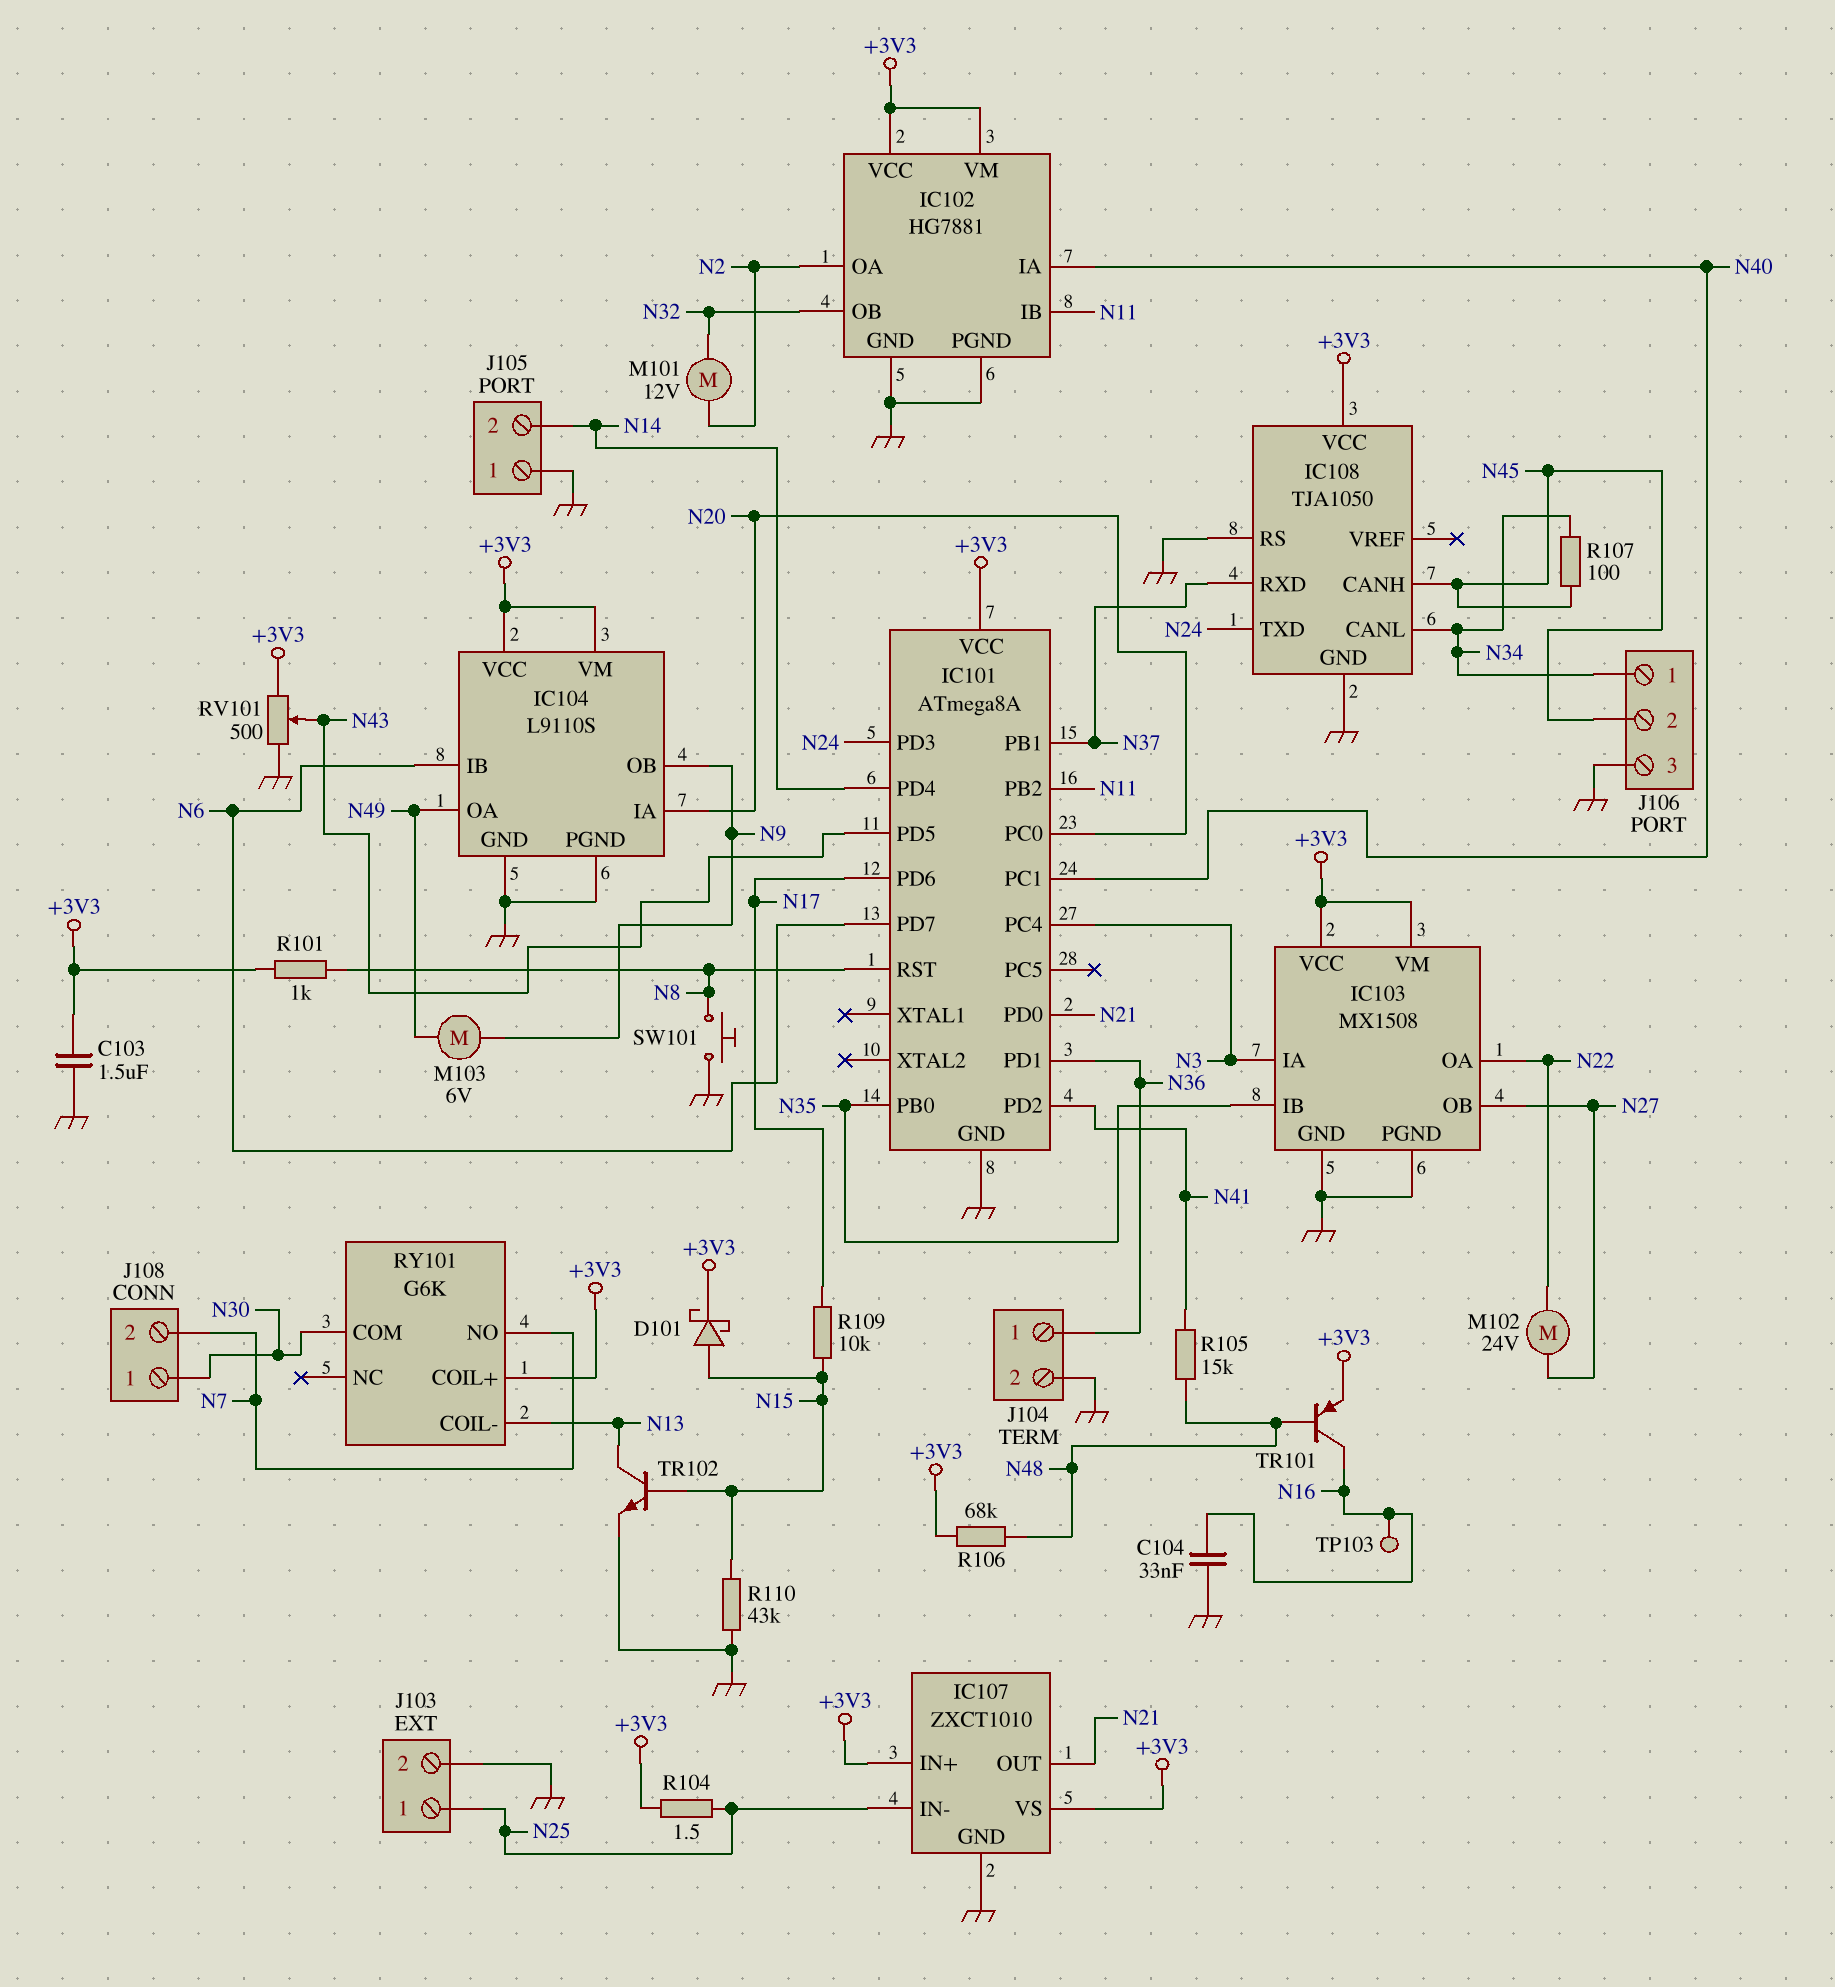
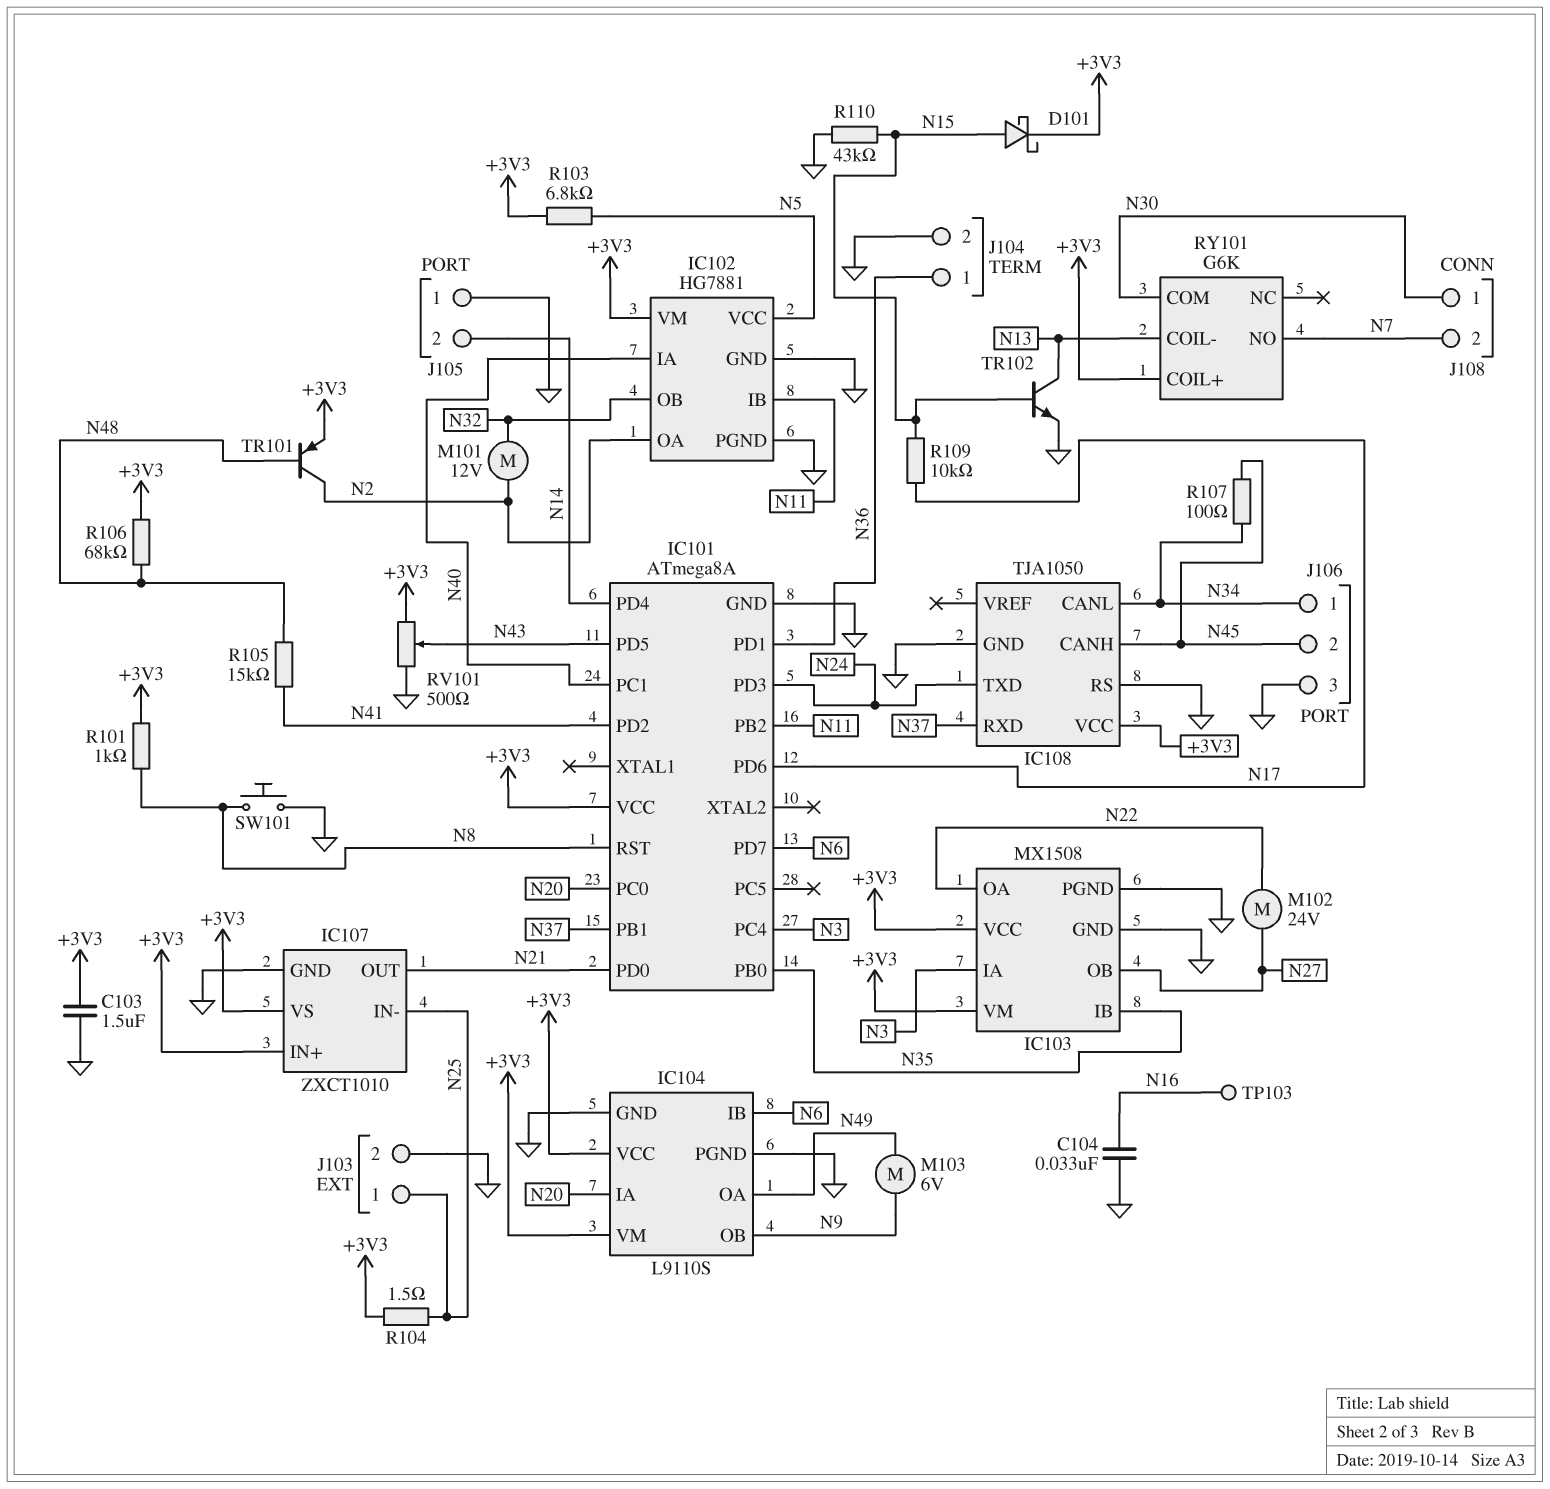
IC102 pin VCC: +3V3 -> N5
R103: none -> 6.8k (+3V3, N5)
TR101: PNP (B N48, C N16, E +3V3) -> PNP (B N48, C N2, E +3V3)

